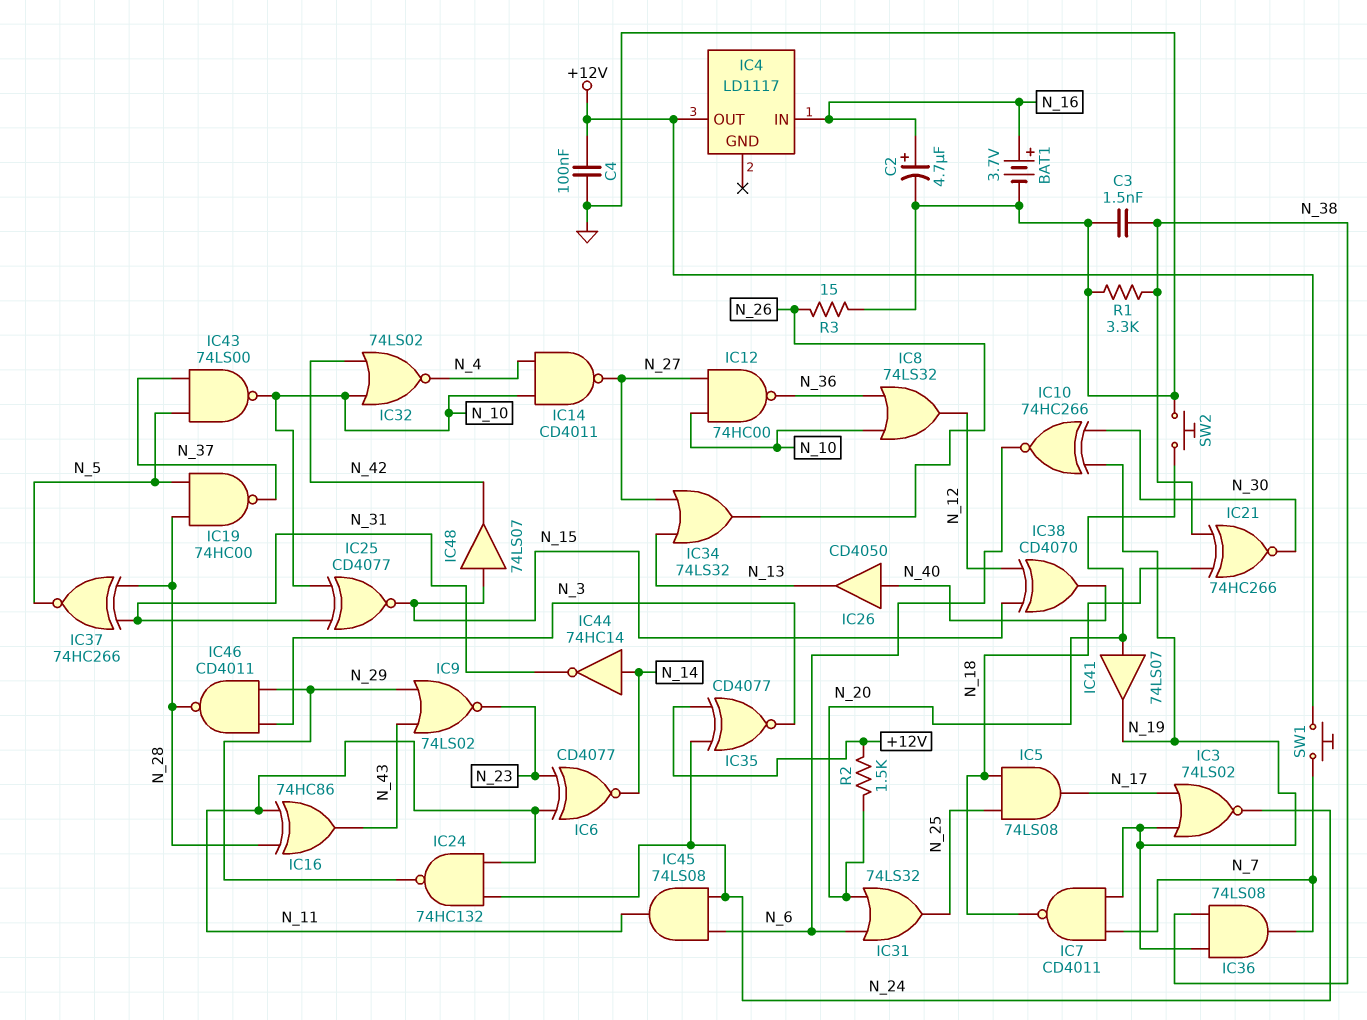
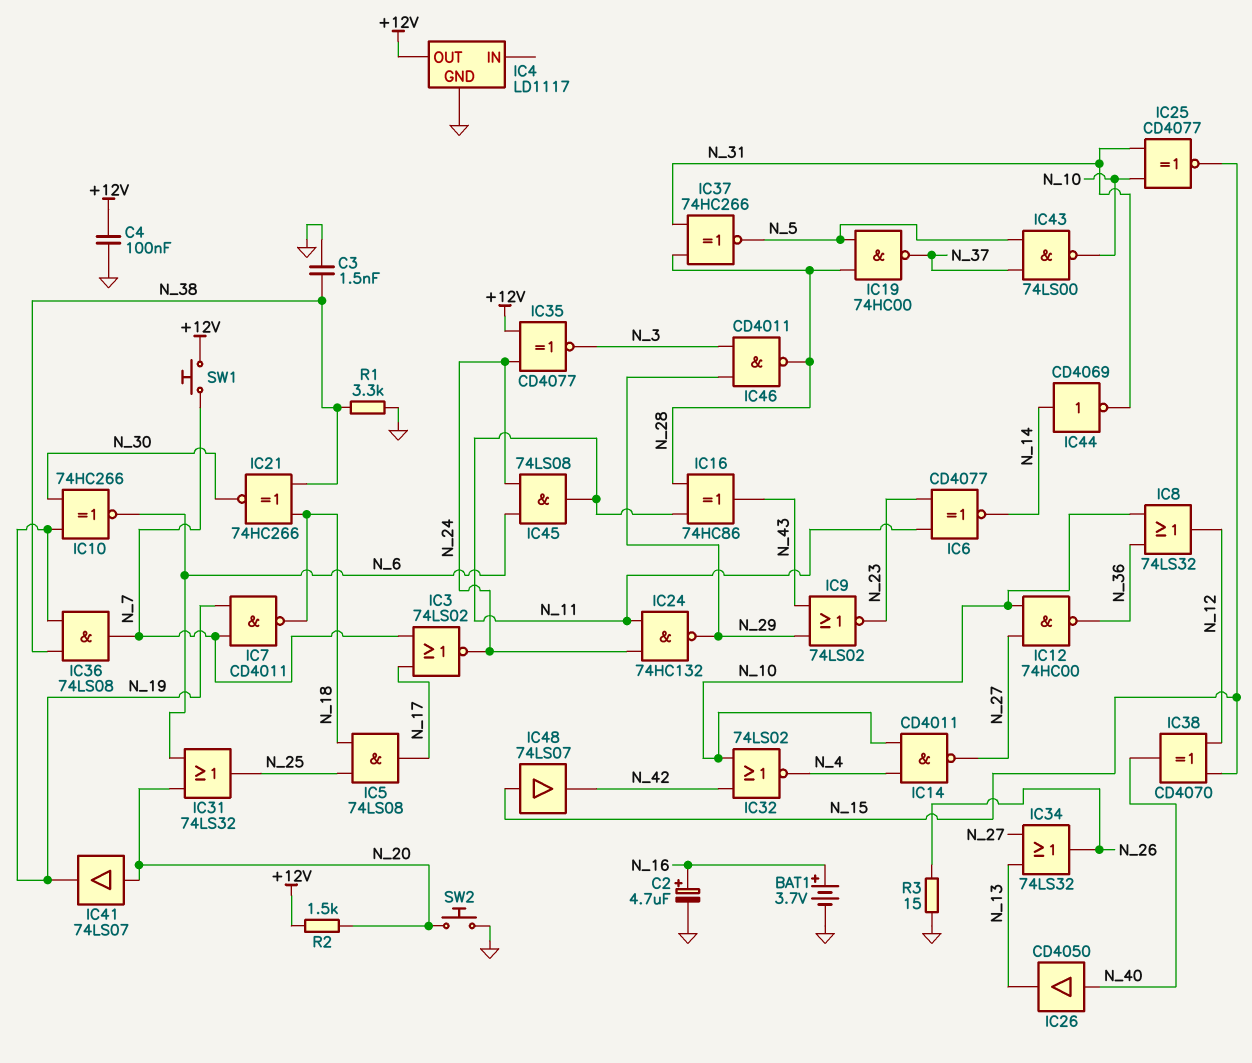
IC3: NOR 74LS02 (in N_17, in N_19, out N_24) -> NOR 74LS02 (in N_7, in N_17, out N_24)
IC4 pin GND: none -> GND
IC4 pin IN: N_16 -> none
IC44: NOT 74HC14 (in N_14, out N_31) -> NOT CD4069 (in N_14, out N_31)

